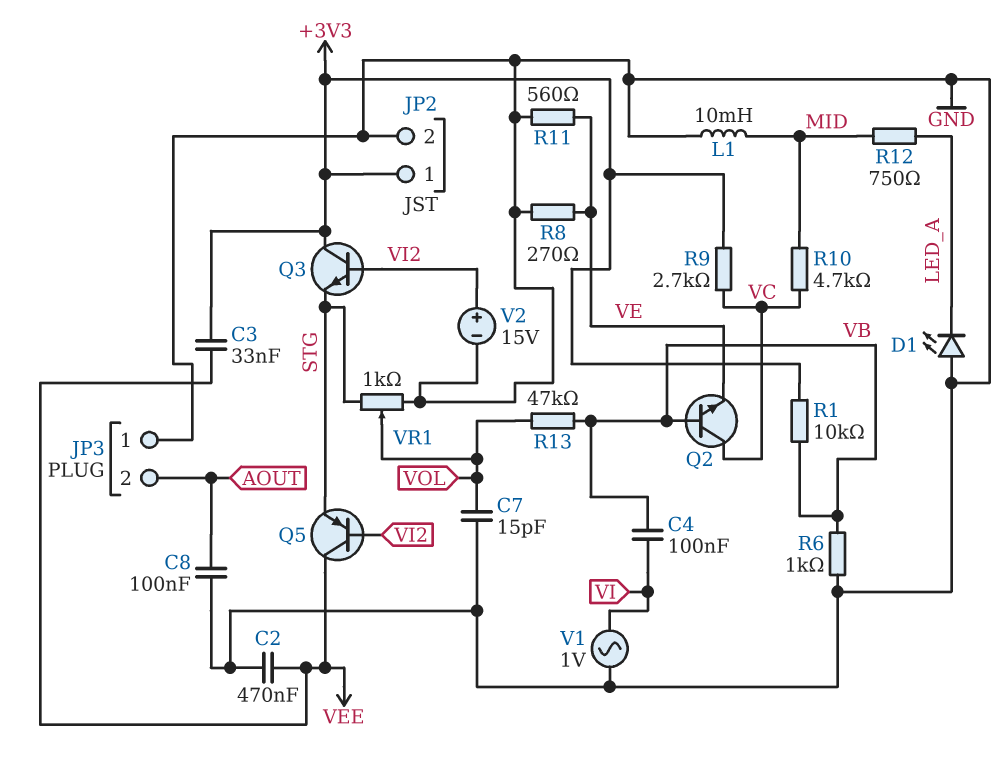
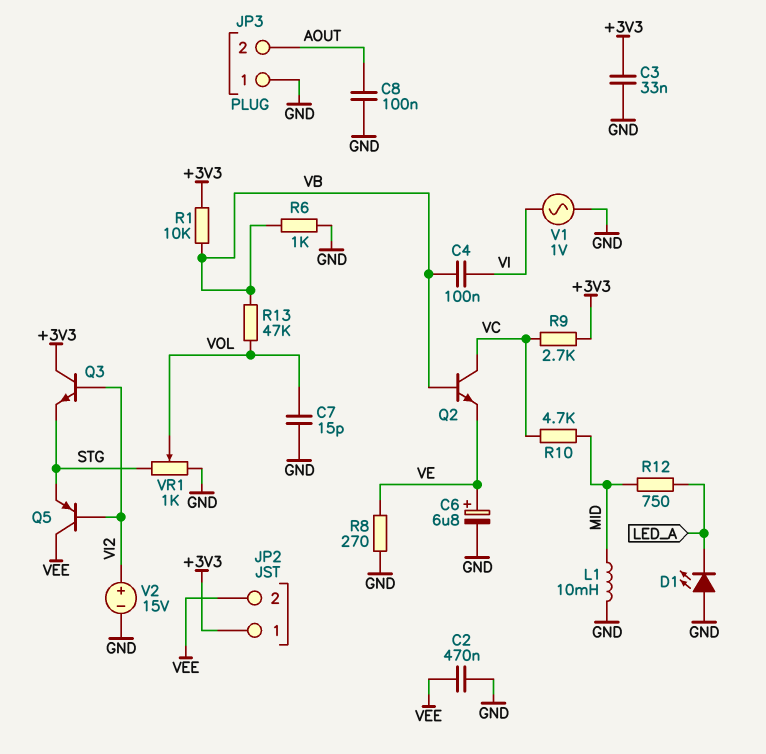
C3: 33nF (+3V3, VEE) -> 33nF (+3V3, GND)
C6: none -> 6.8uF (plus VE, minus GND)
JP2 pin 2: GND -> VEE
R11: 560 (GND, VE) -> none

